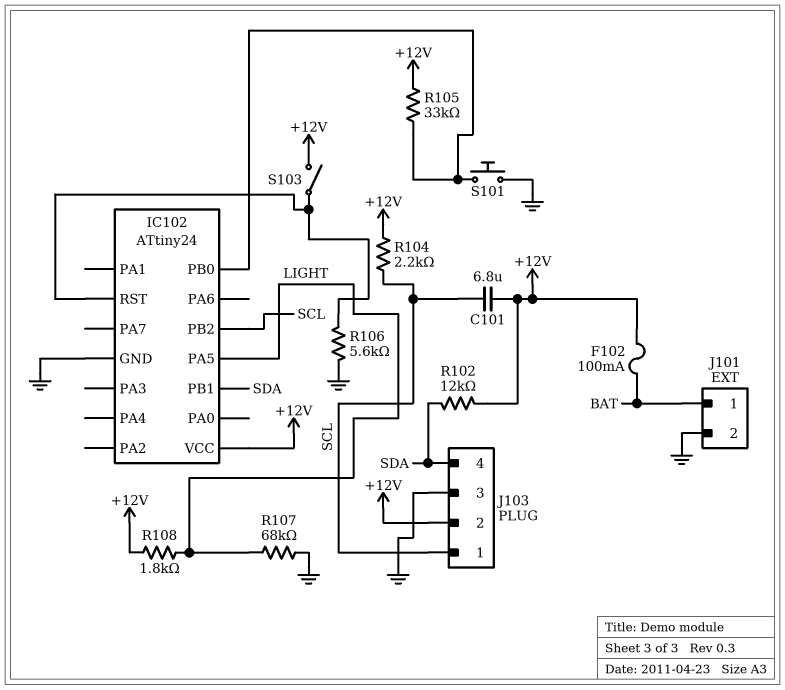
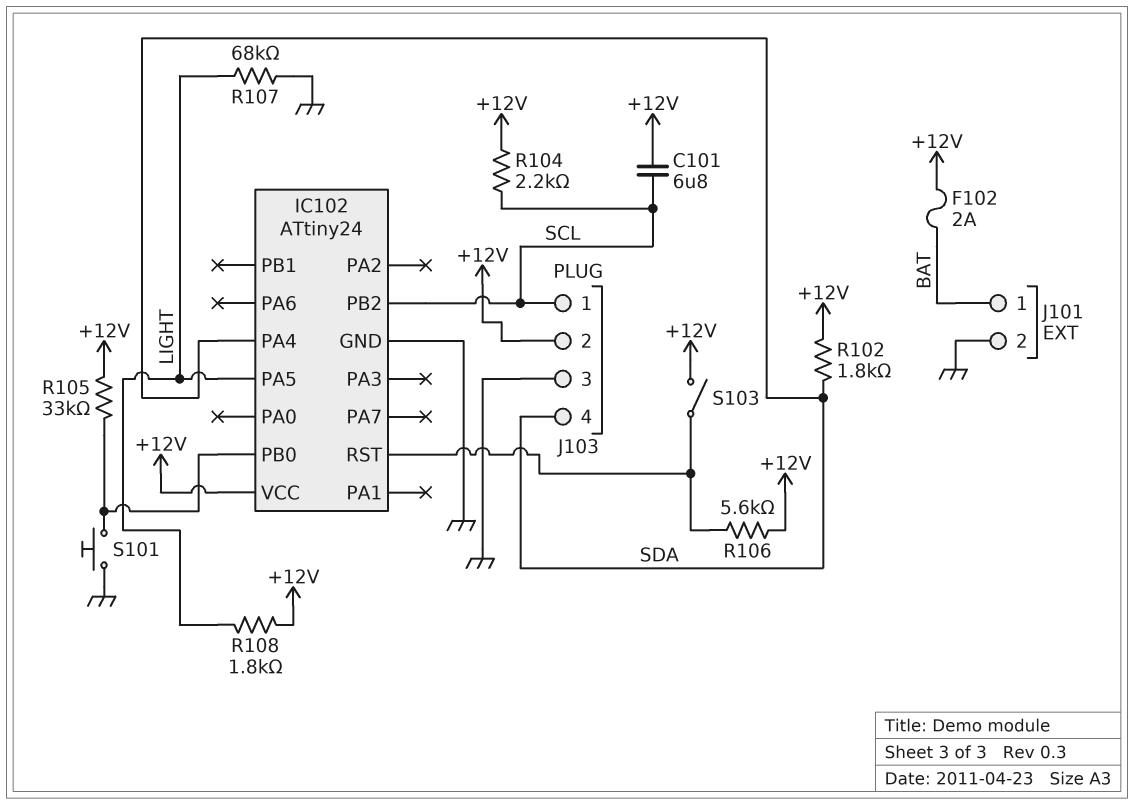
F102: 100mA (+12V, BAT) -> 2A (+12V, BAT)
IC102 pin PA4: none -> SDA
IC102 pin PB1: SDA -> none
R102: 12k (+12V, SDA) -> 1.8k (+12V, SDA)
R106: 5.6k (GND, IC102/RST) -> 5.6k (+12V, IC102/RST)

